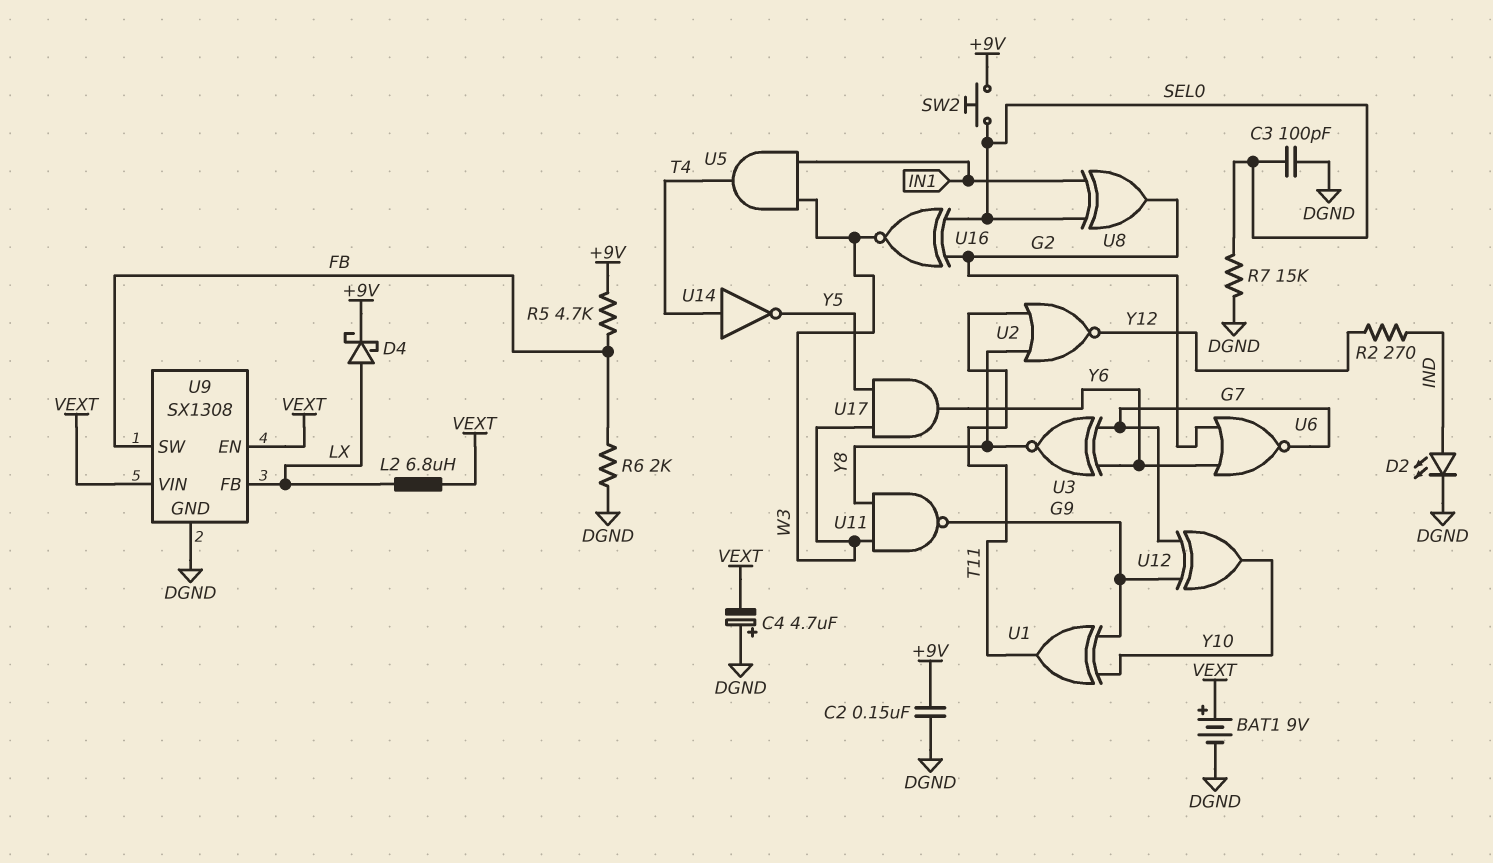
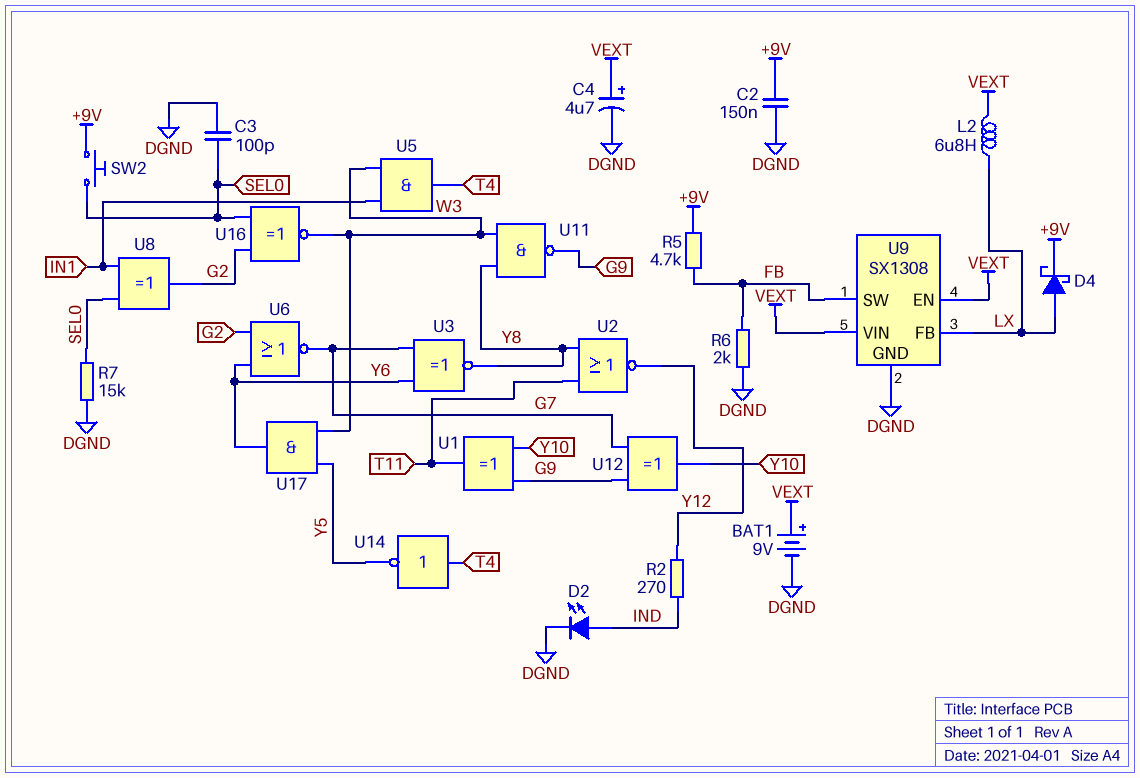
C4: 4.7uF (plus DGND, minus VEXT) -> 4.7uF (plus VEXT, minus DGND)

